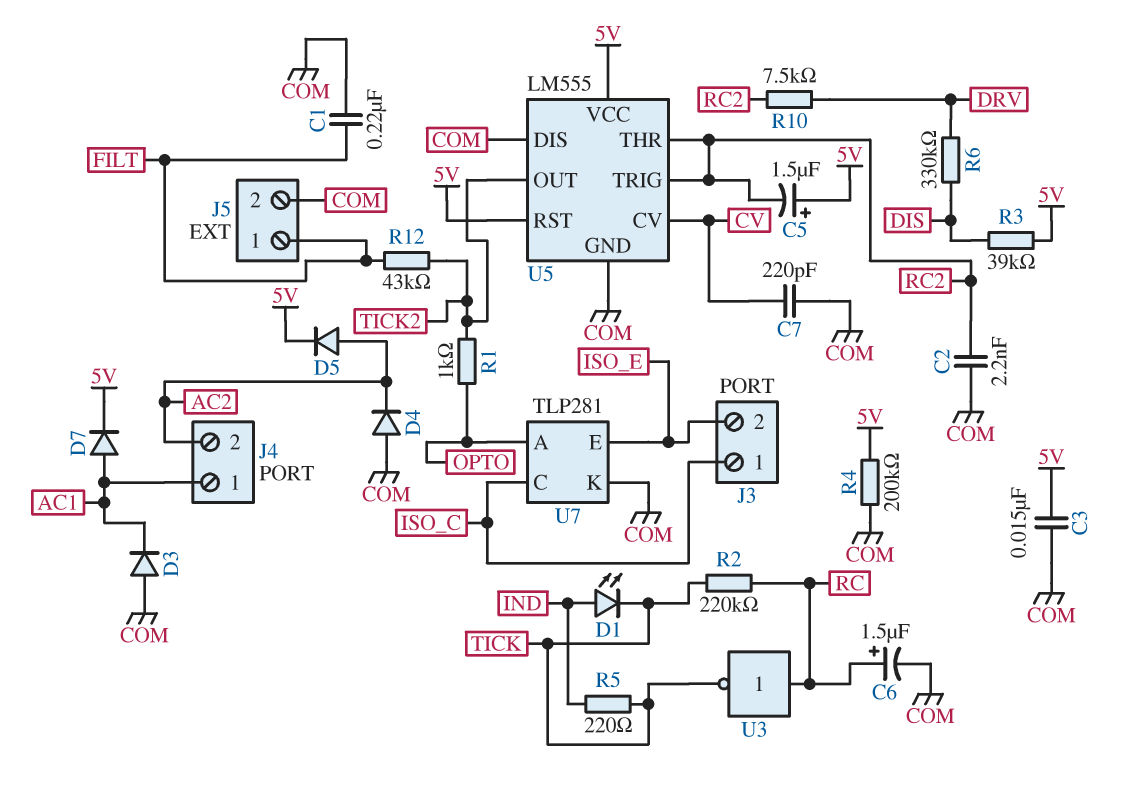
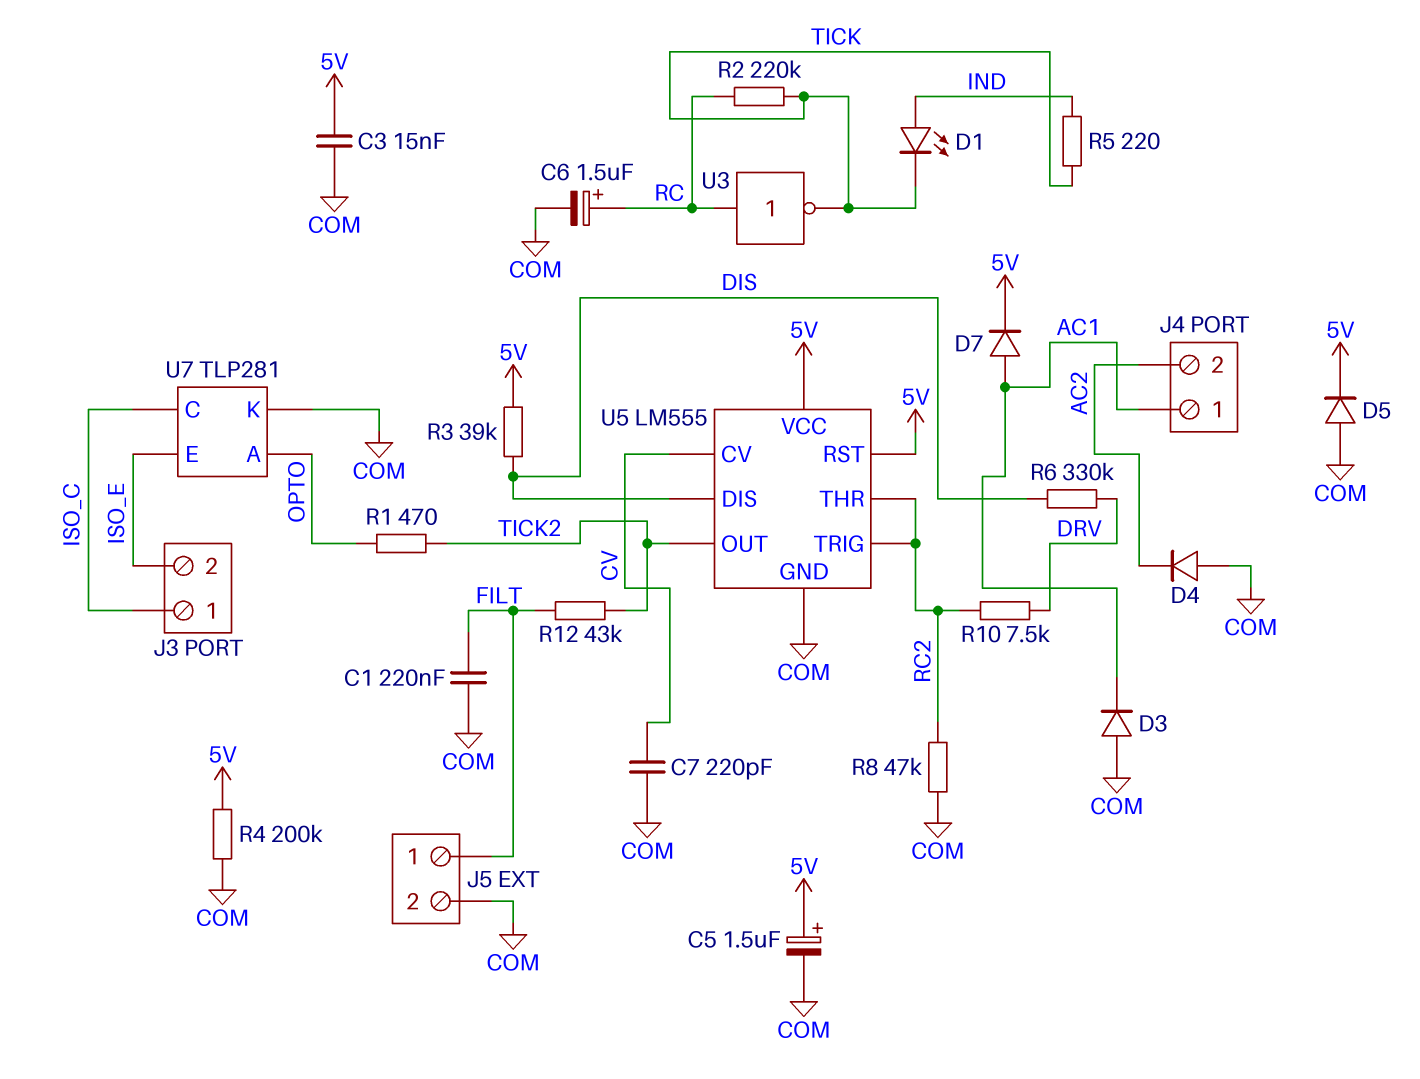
C2: 2.2nF (COM, RC2) -> none
C5: 1.5uF (plus 5V, minus RC2) -> 1.5uF (plus 5V, minus COM)
D5: diode (A AC2, K 5V) -> diode (A COM, K 5V)
R1: 1k (OPTO, TICK2) -> 470 (OPTO, TICK2)
R8: none -> 47k (COM, RC2)
U5 pin DIS: COM -> DIS

